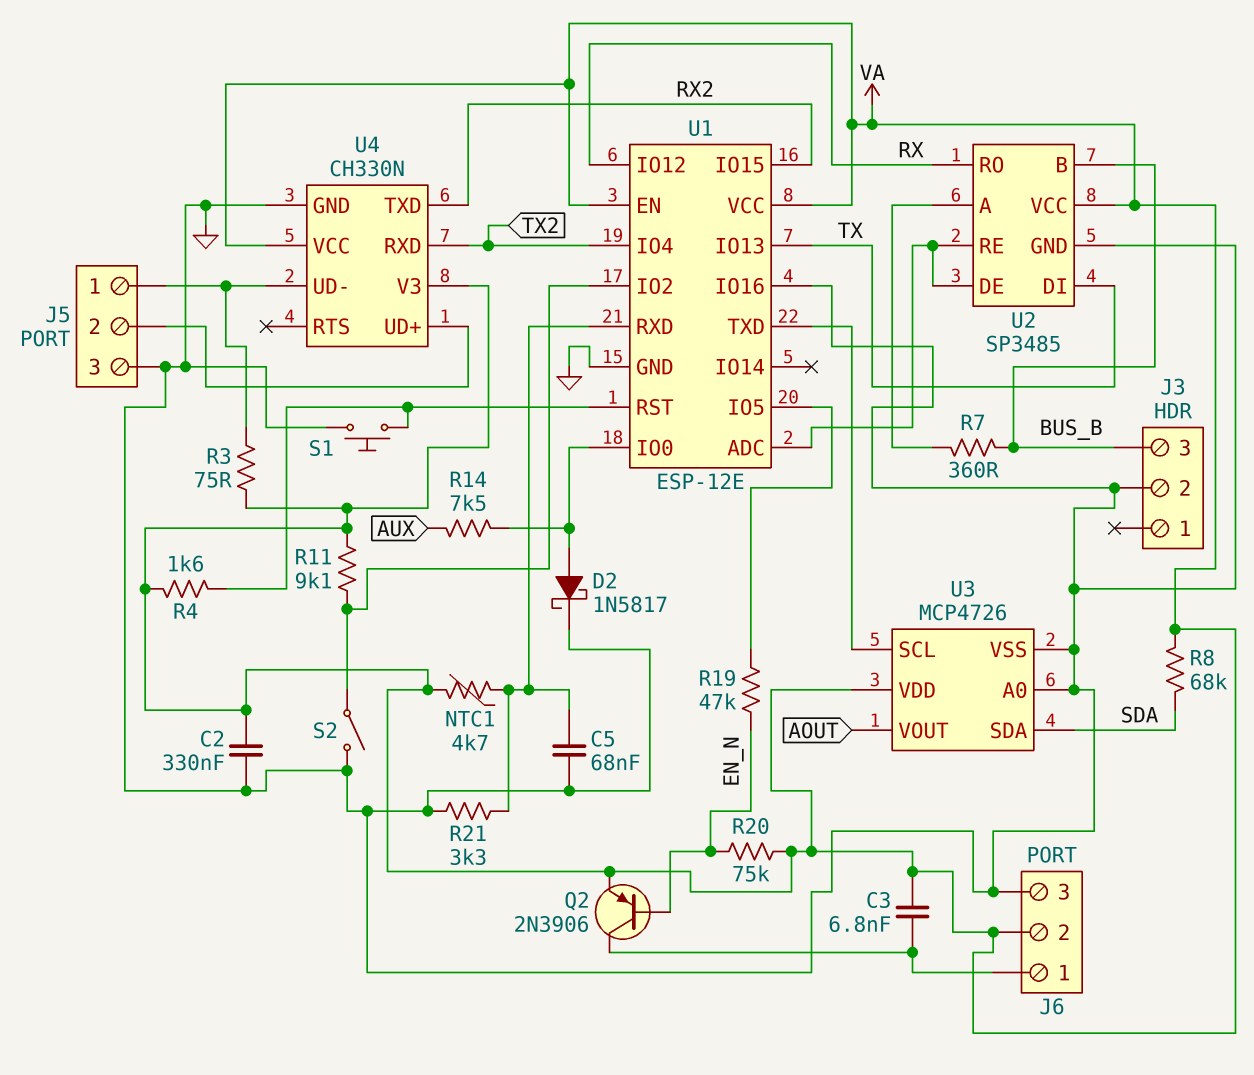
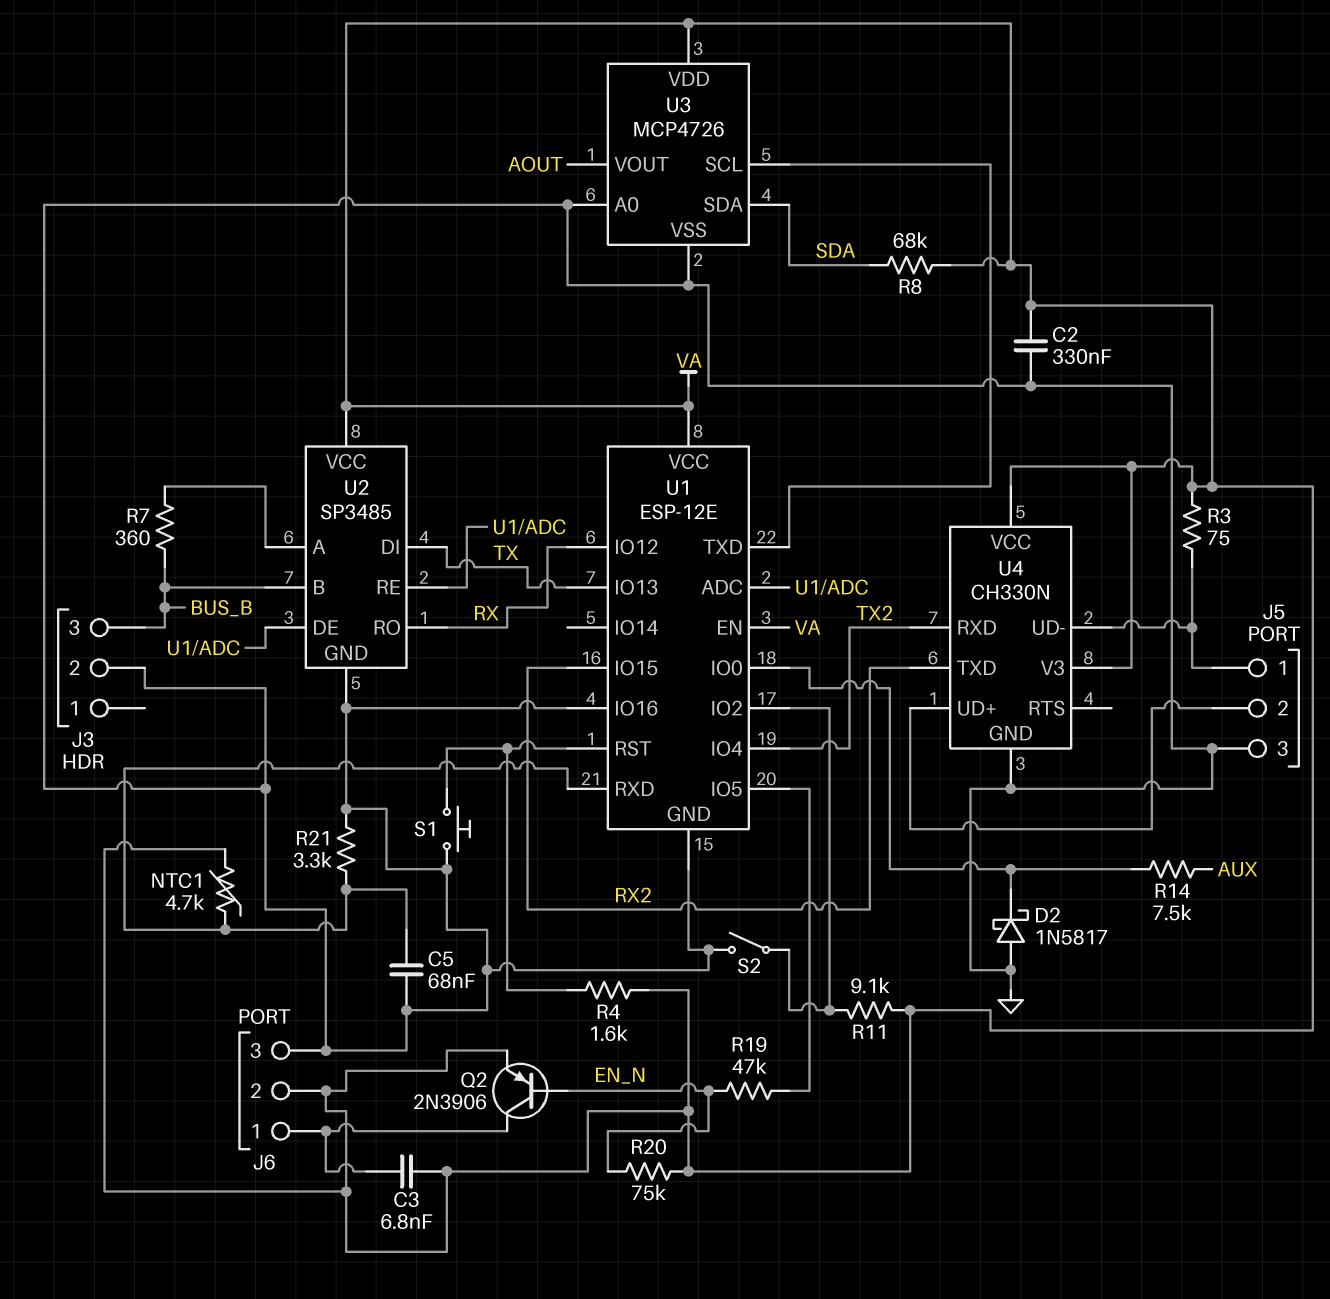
D2: schottky 1N5817 (A U1/IO0, K GND) -> schottky 1N5817 (A GND, K U1/IO0)

